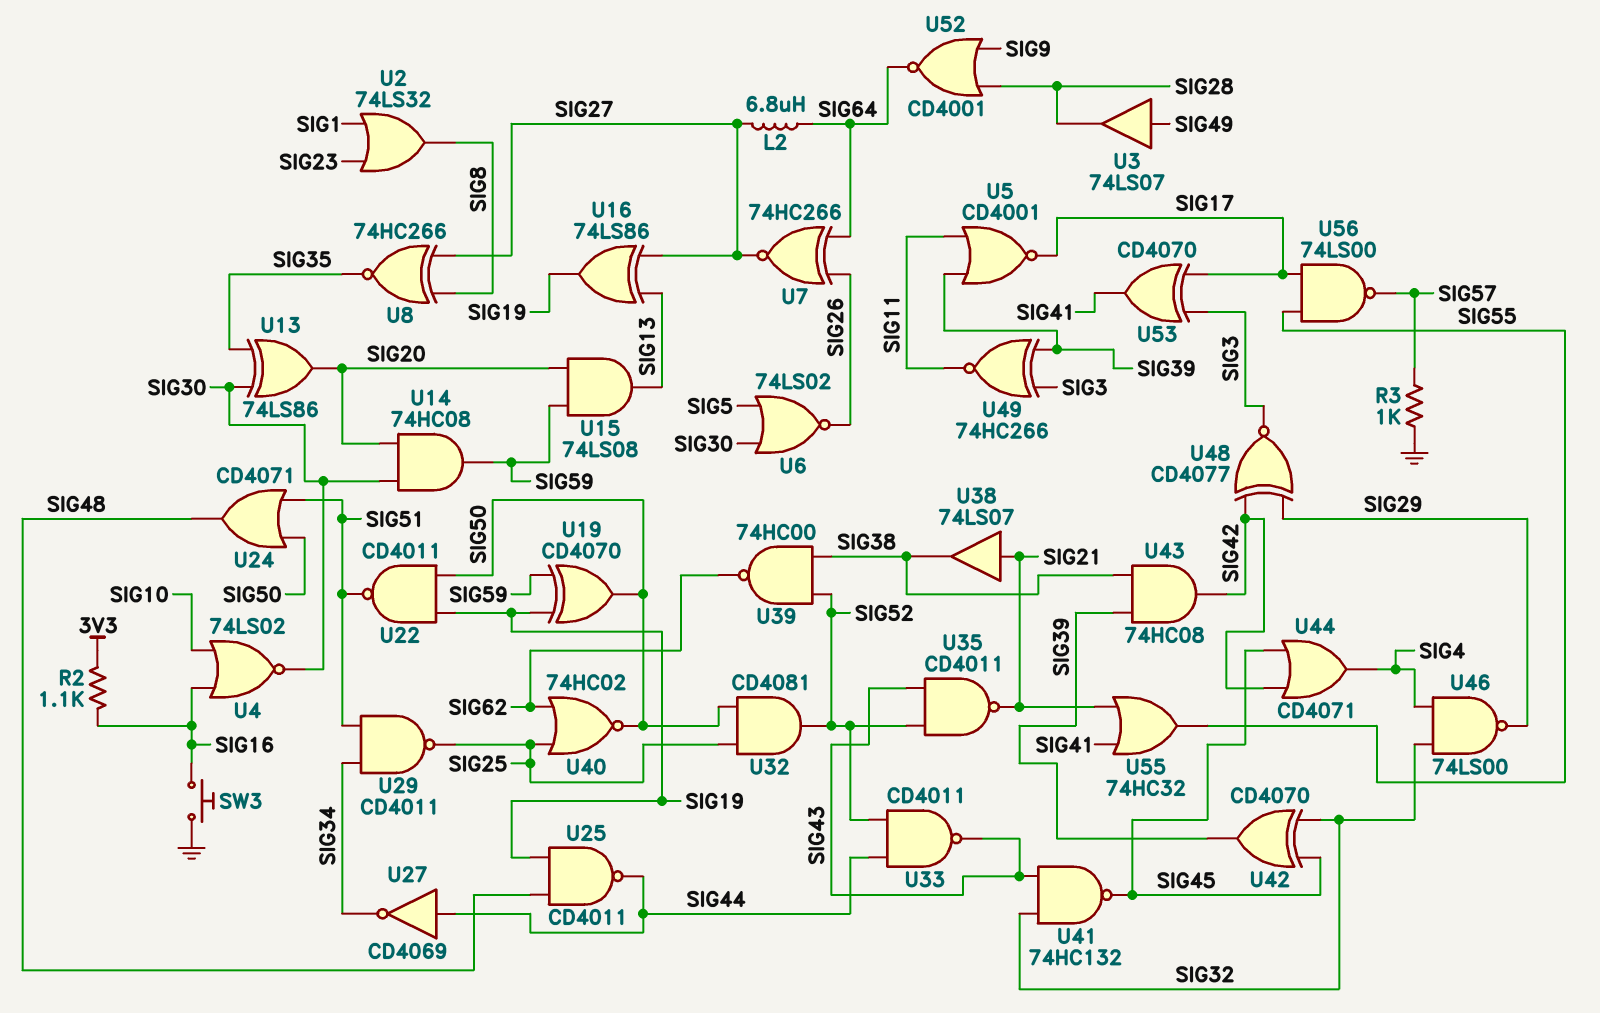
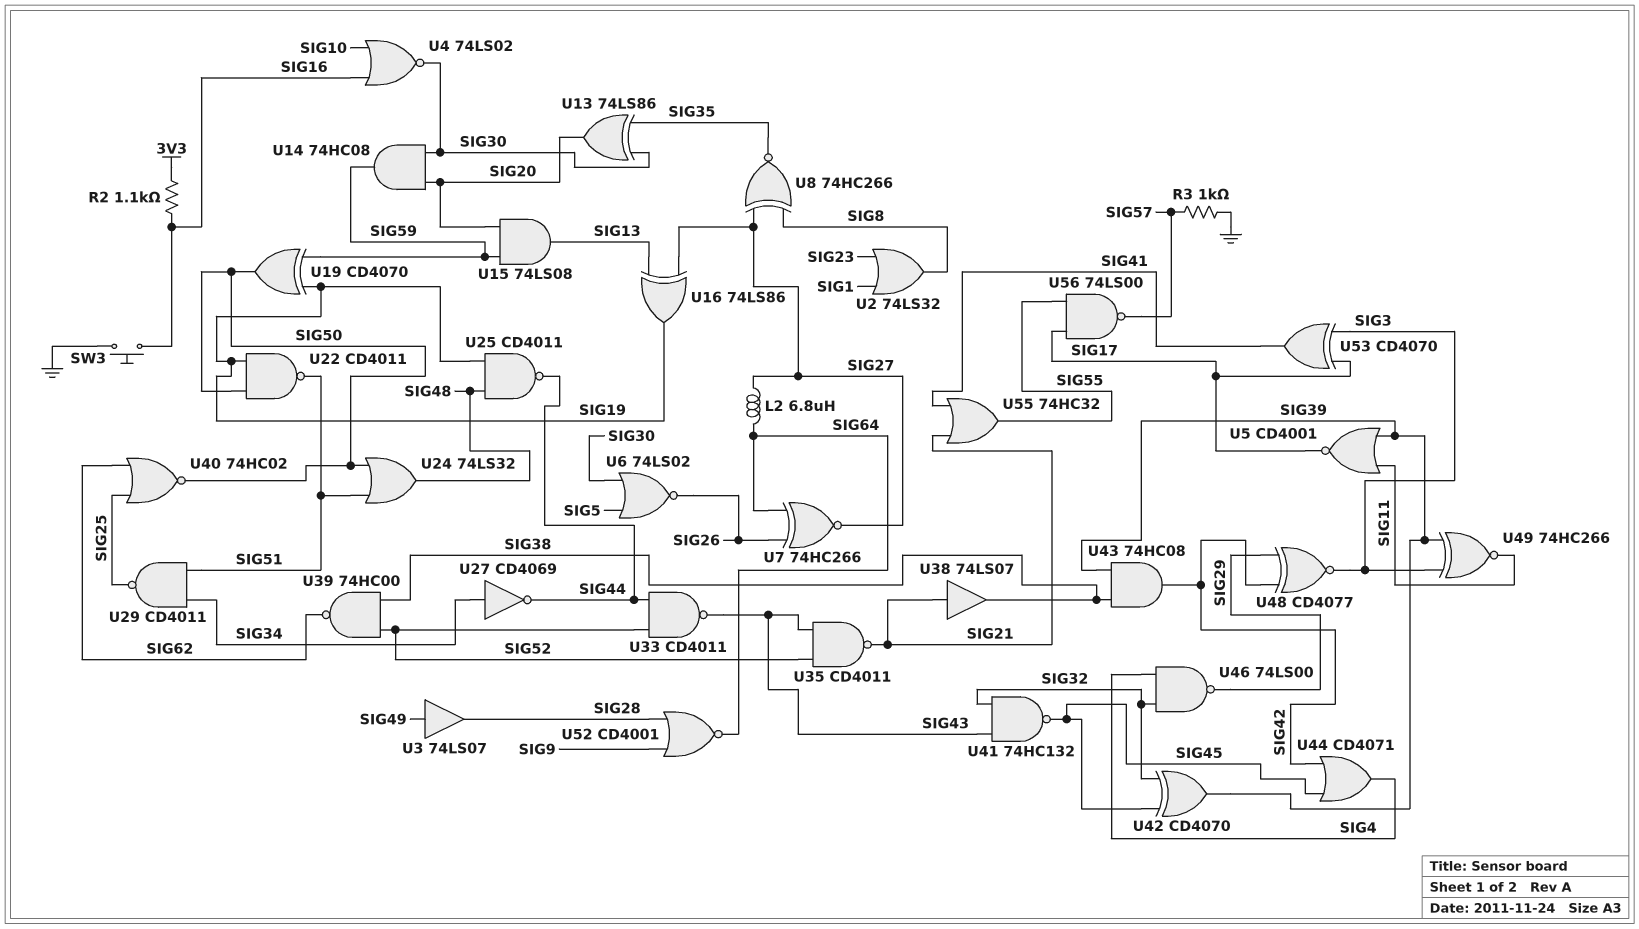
U24: OR CD4071 (in SIG50, in SIG51, out SIG48) -> OR 74LS32 (in SIG50, in SIG51, out SIG48)
U27: NOT CD4069 (in SIG44, out SIG34) -> NOT CD4069 (in SIG34, out SIG44)
U32: AND CD4081 (in SIG25, in SIG50, out SIG52) -> none

